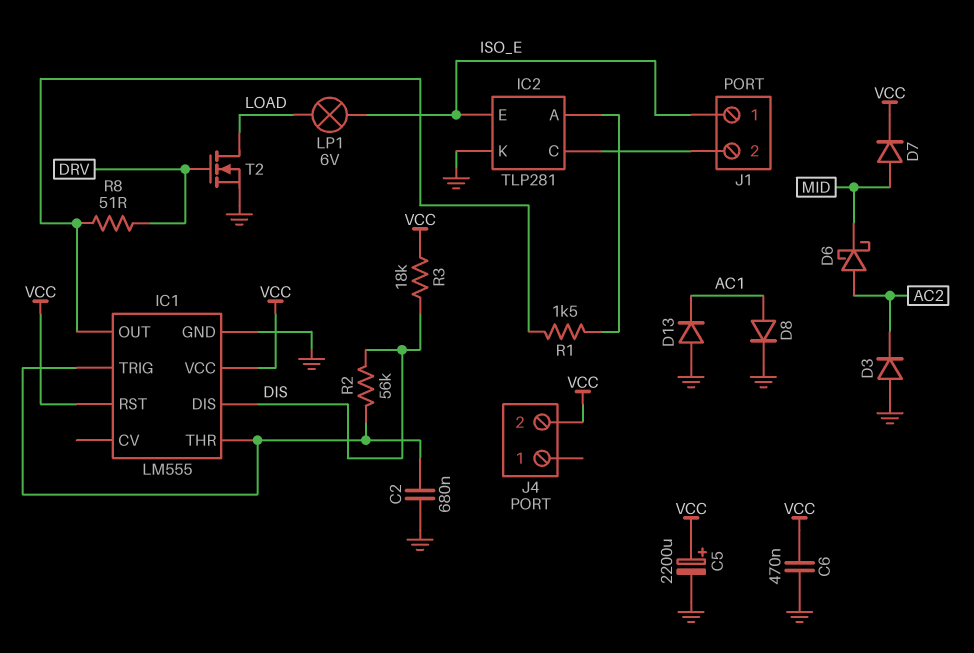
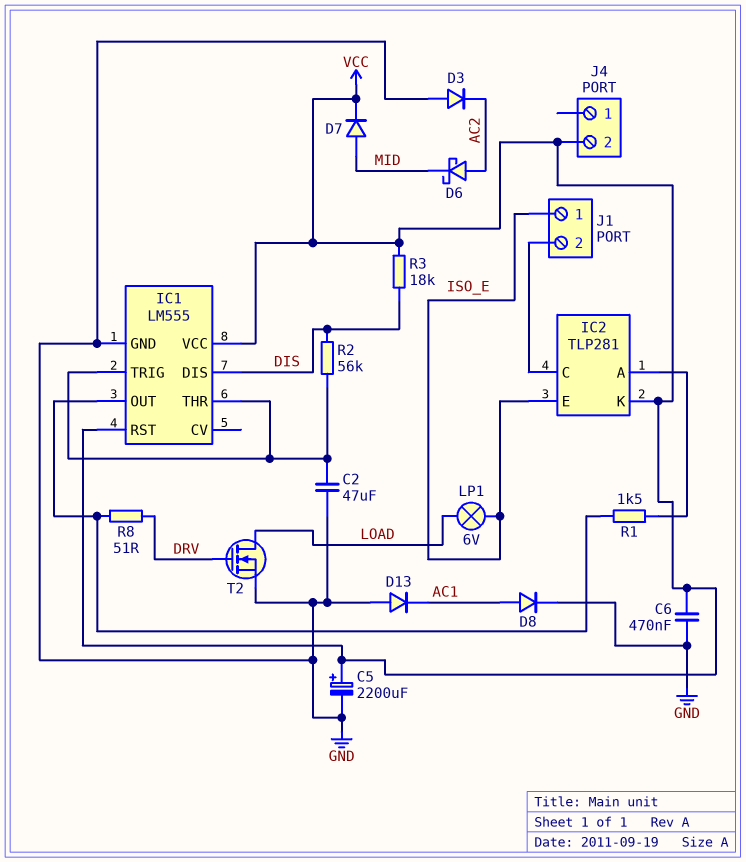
C2: 680nF (GND, IC1/THR) -> 47uF (GND, IC1/THR)
IC2 pin K: GND -> VCC

